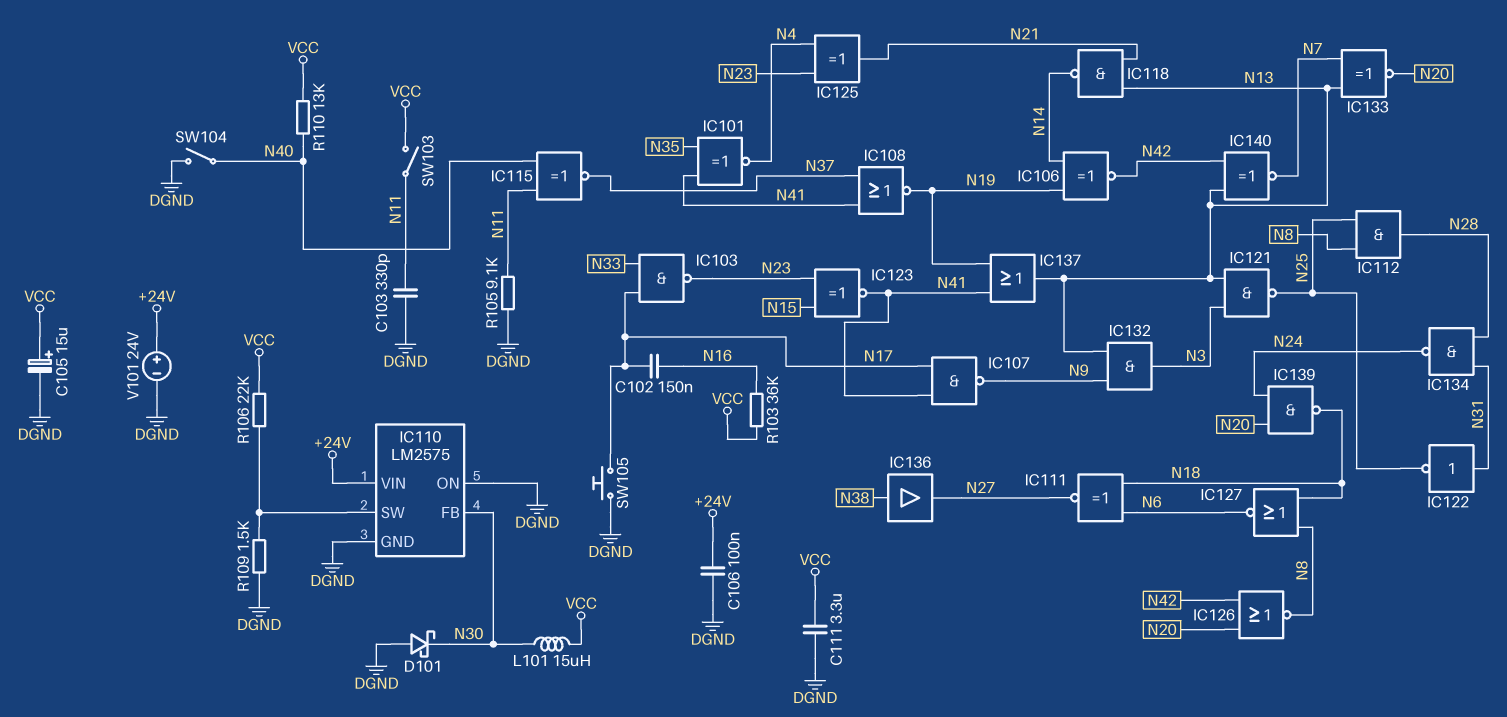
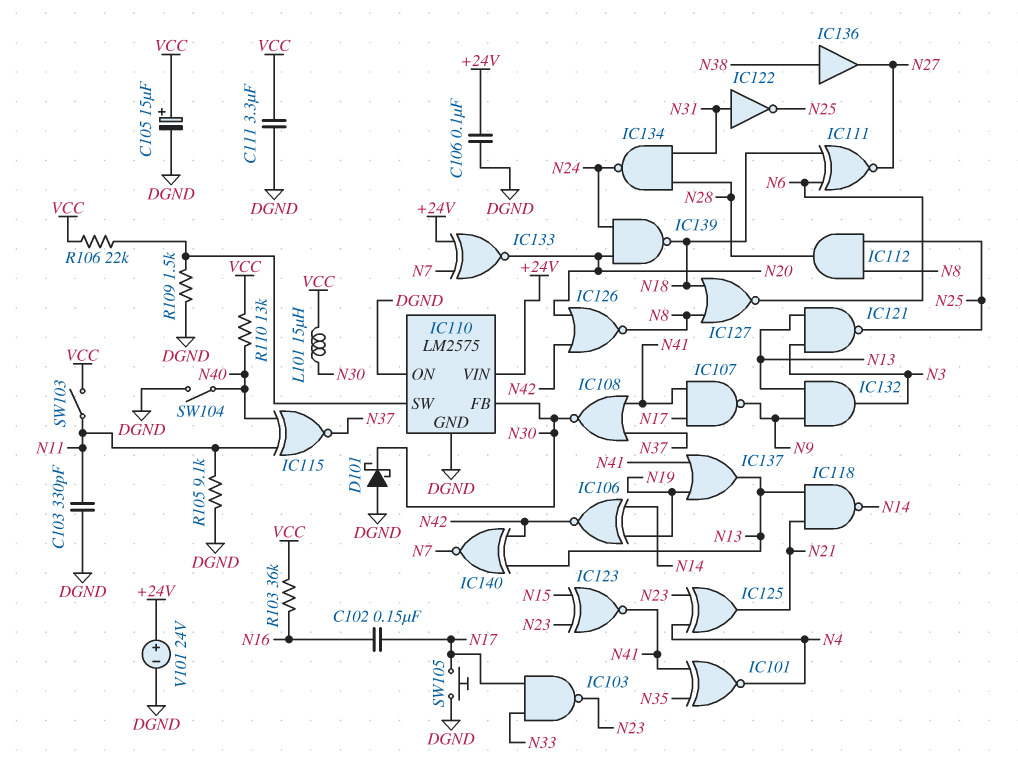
IC108: NOR (in N37, in N41, out N19) -> NOR (in N37, in N41, out N30)
IC133: XNOR (in N7, in N13, out N20) -> XNOR (in +24V, in N7, out N20)

